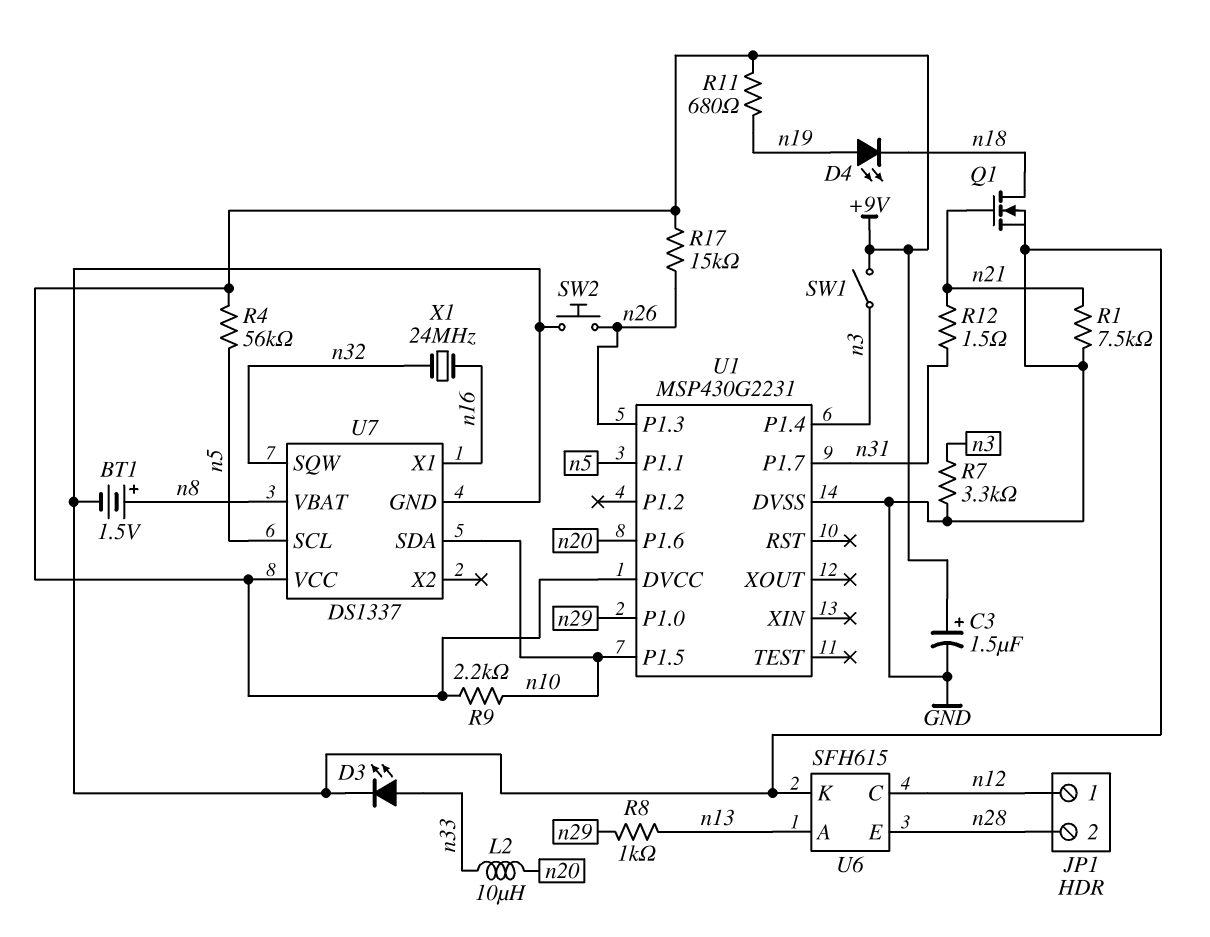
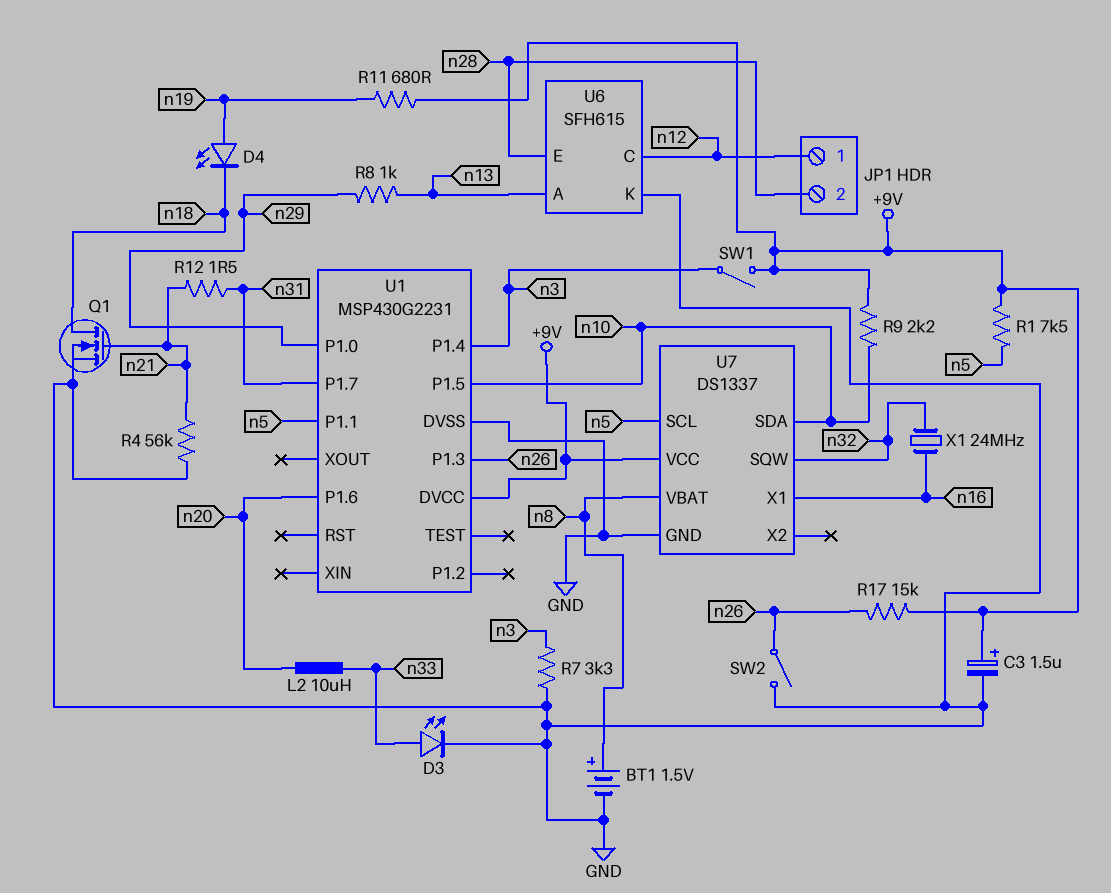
R1: 7.5k (GND, n21) -> 7.5k (+9V, n5)
R4: 56k (+9V, n5) -> 56k (GND, n21)
SW2: button (GND, n26) -> switch (GND, n26)

